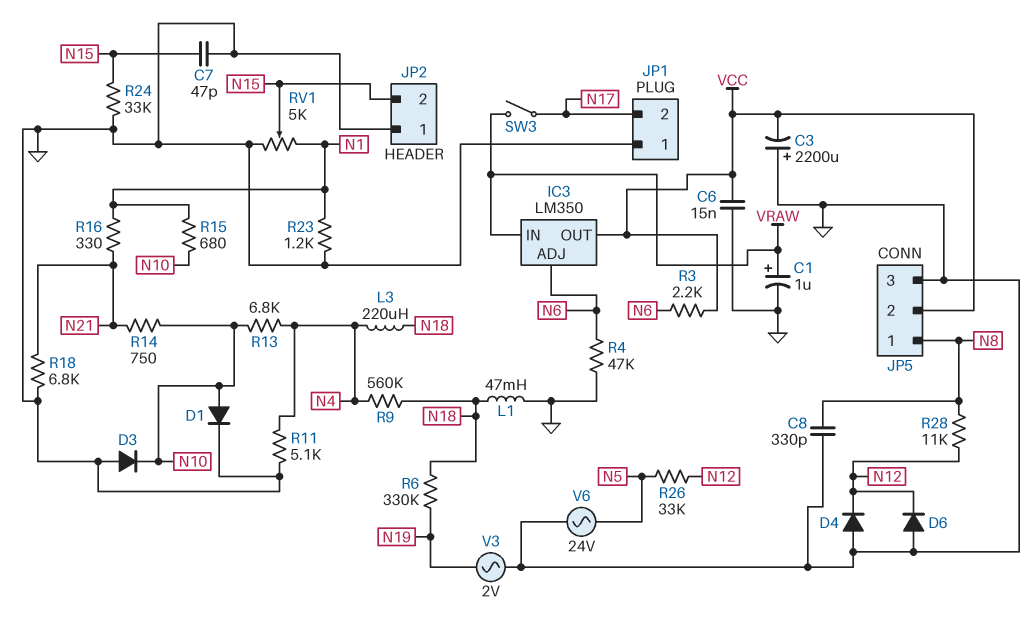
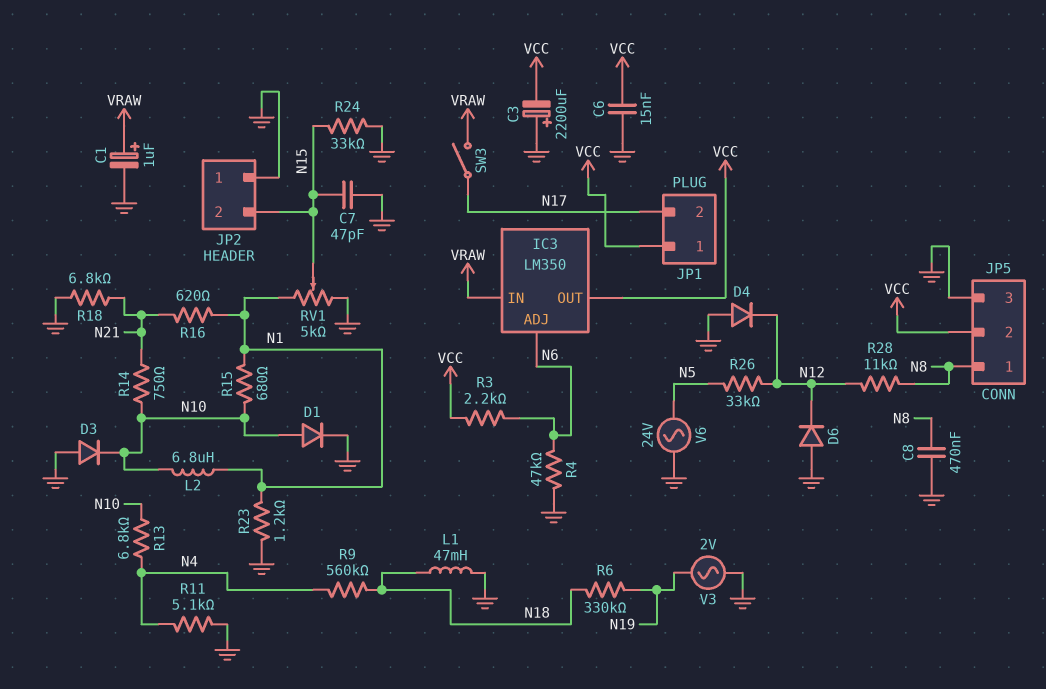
C8: 330pF (GND, N8) -> 470nF (GND, N8)
JP1 pin 1: GND -> VCC
L2: none -> 6.8uH (N1, N10)
L3: 220uH (N4, N18) -> none
R16: 330 (N1, N21) -> 620 (N1, N21)

